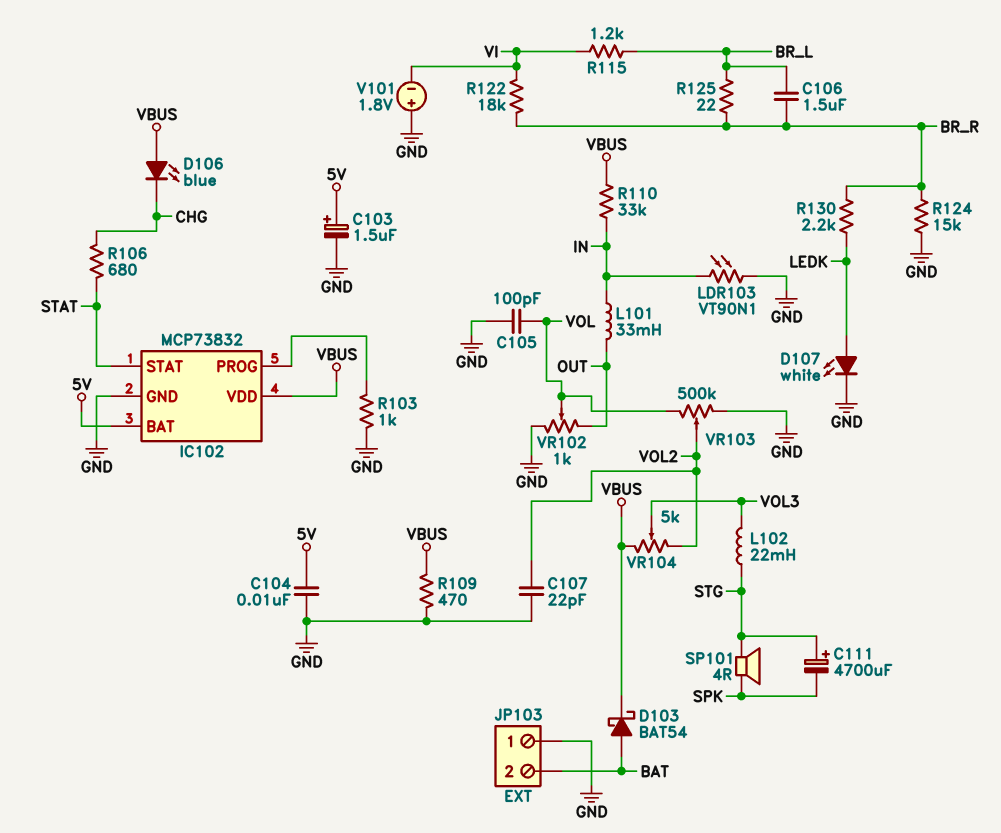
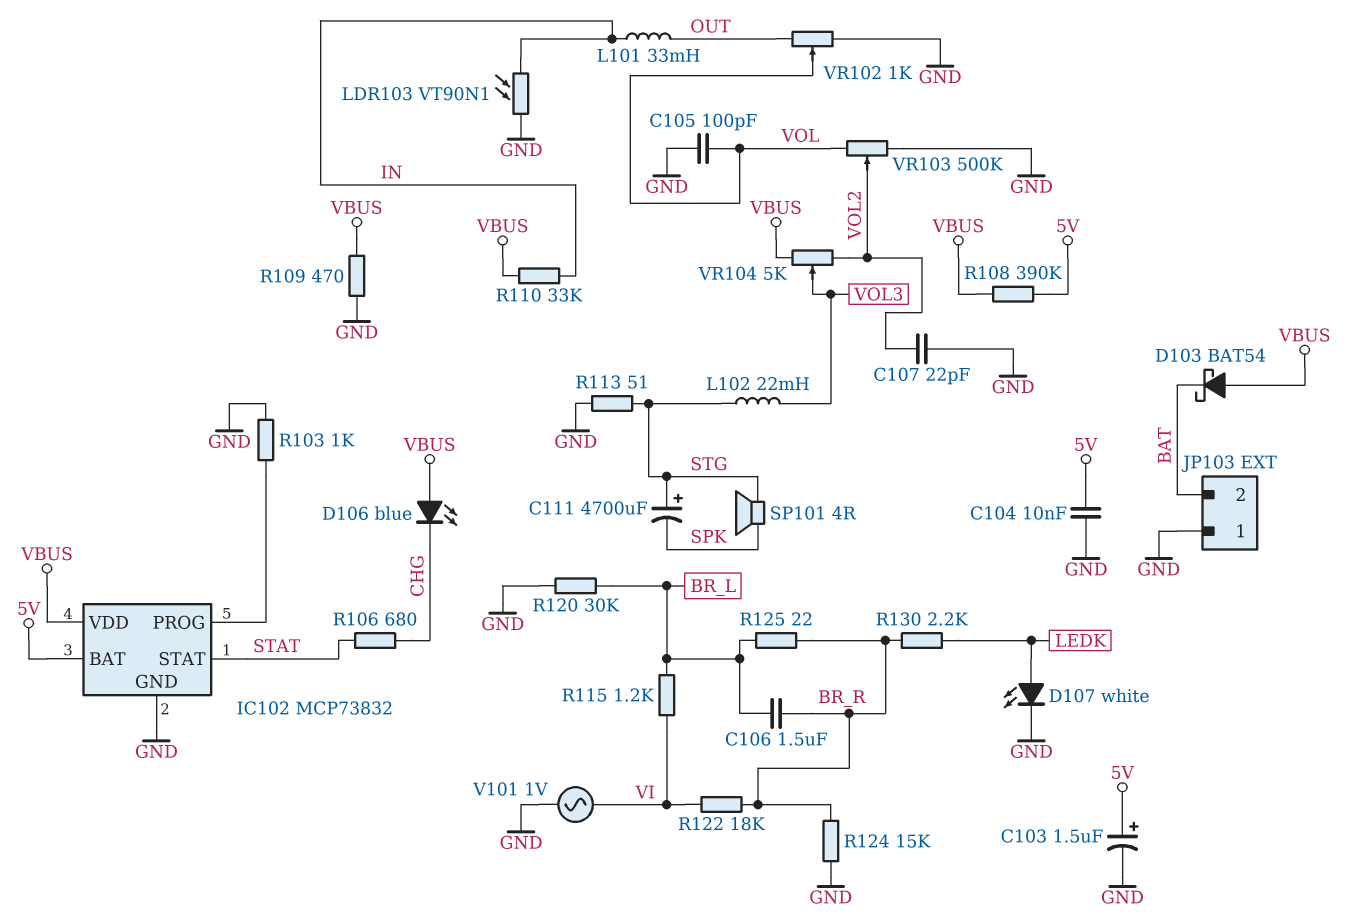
D103: schottky BAT54 (A BAT, K VBUS) -> schottky BAT54 (A VBUS, K BAT)
R108: none -> 390k (5V, VBUS)
R113: none -> 51 (GND, STG)
R120: none -> 30k (BR_L, GND)
V101: 1.8V (plus GND, minus VI) -> AC 1V (GND, VI)

